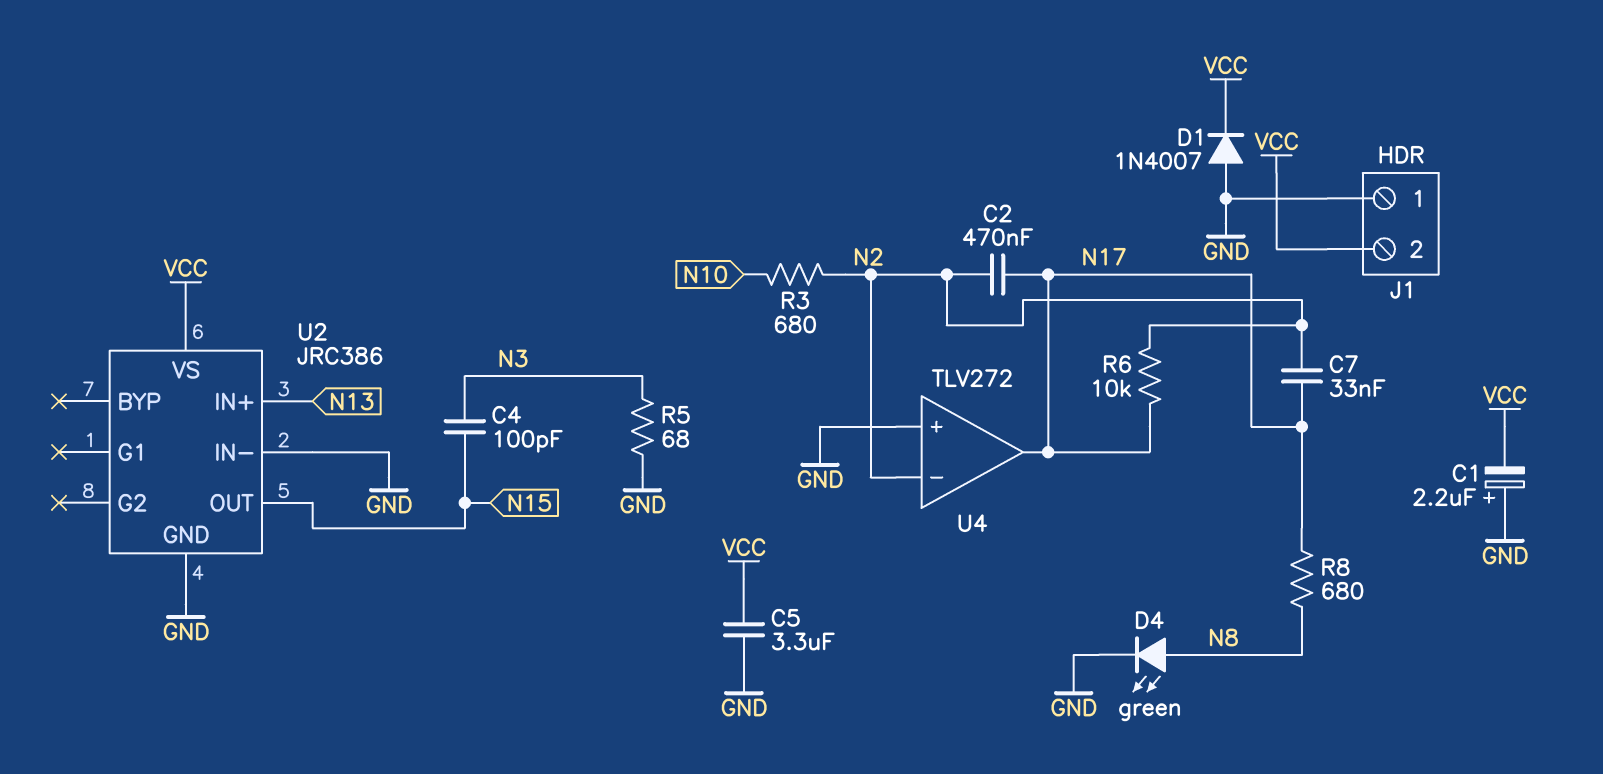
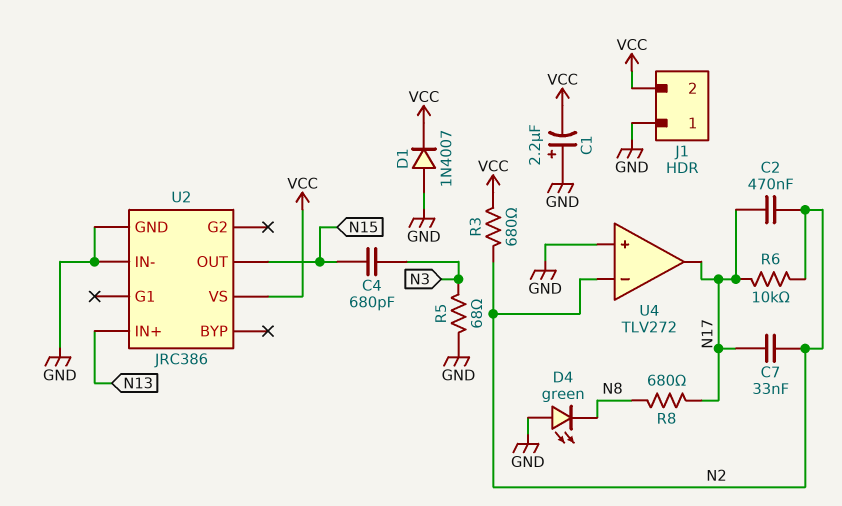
C4: 100pF (N3, N15) -> 680pF (N3, N15)
C5: 3.3uF (GND, VCC) -> none
D4: LED green (A N8, K GND) -> LED green (A GND, K N8)
R3: 680 (N2, N10) -> 680 (N2, VCC)

